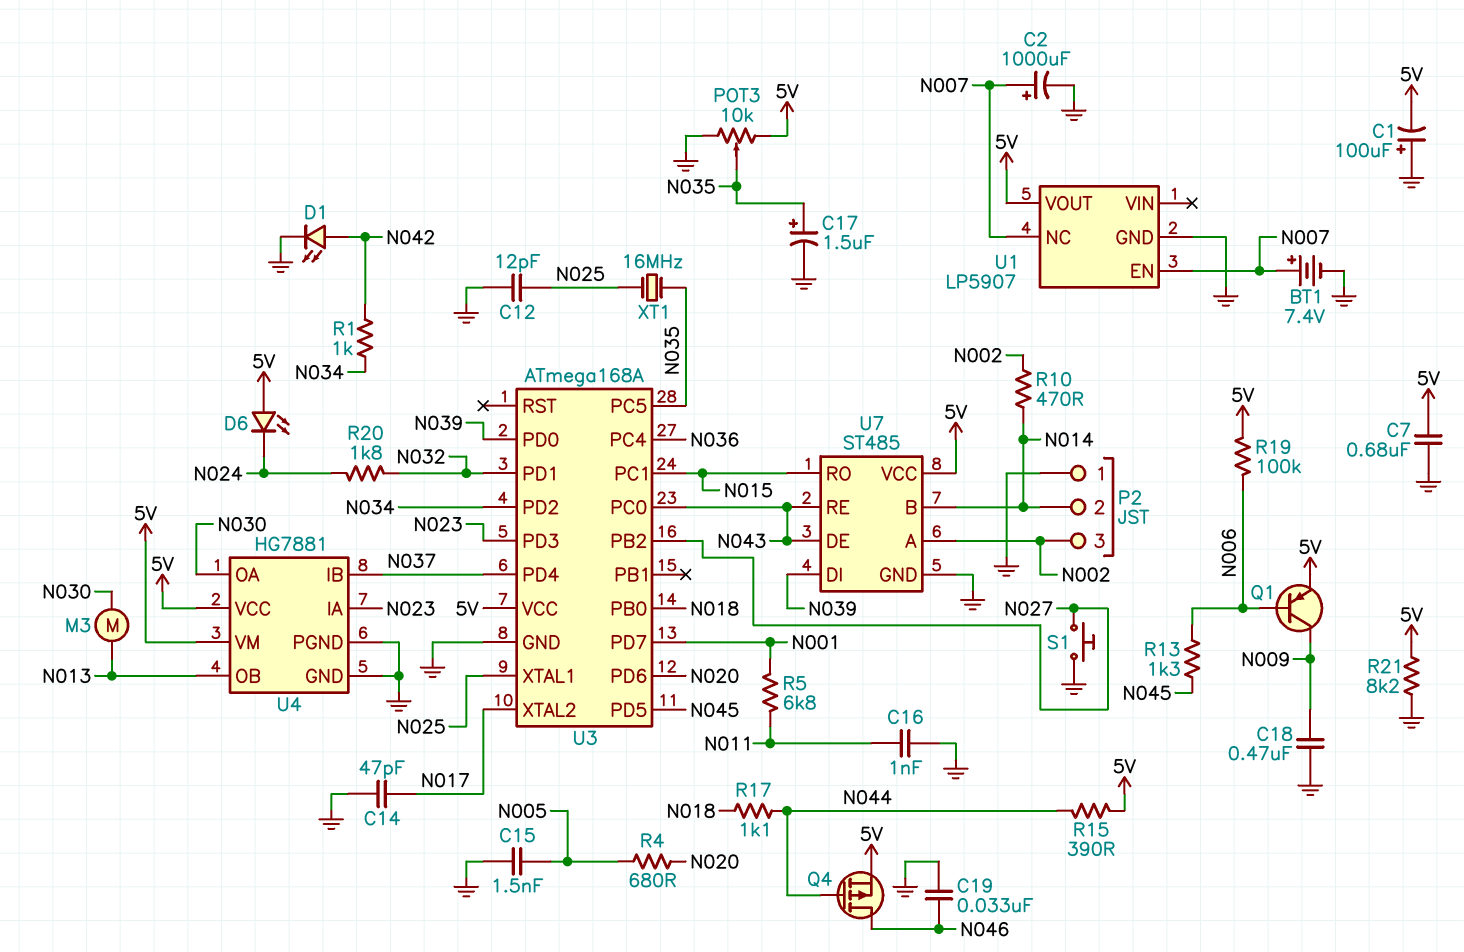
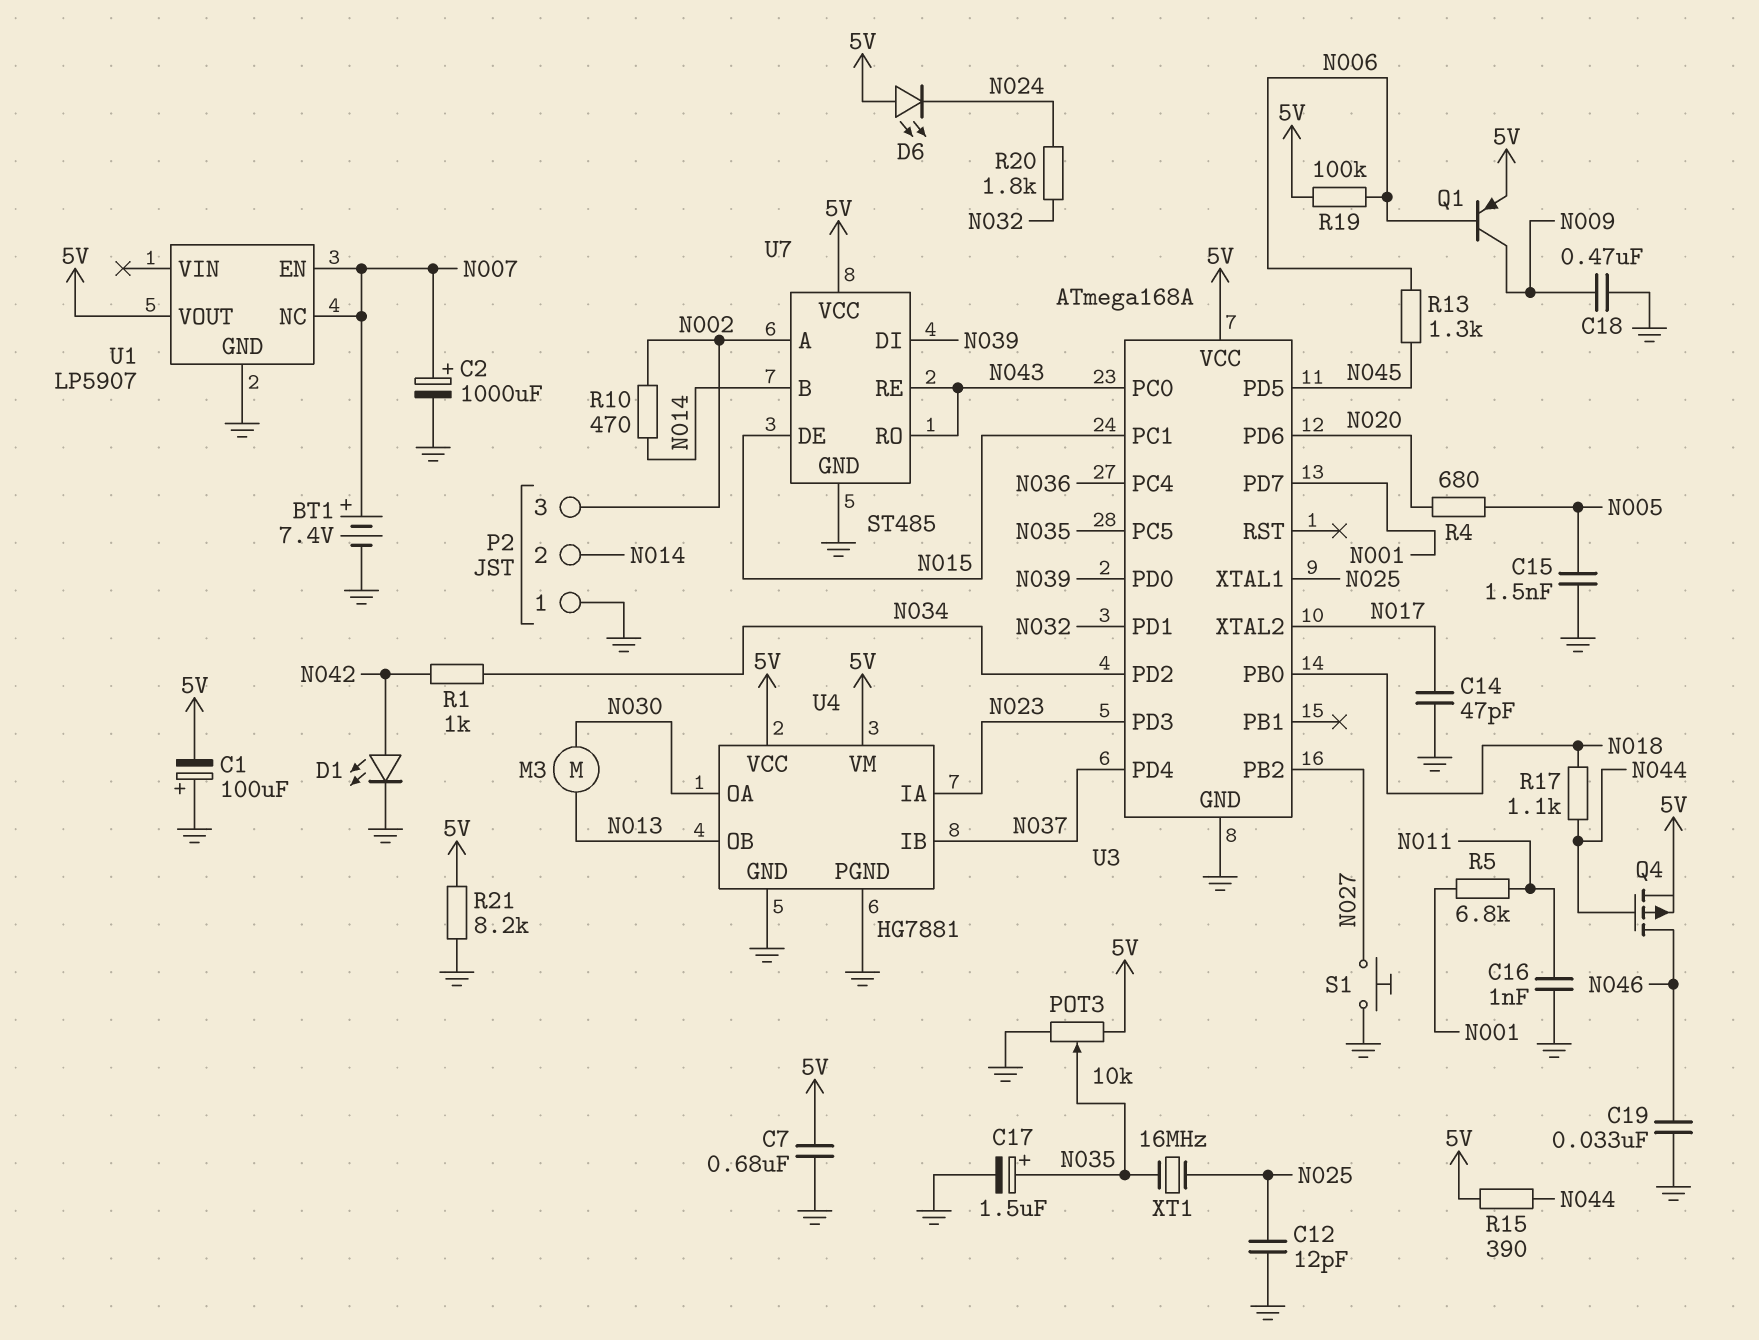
U7 pin DE: N043 -> N015
U7 pin RO: N015 -> N043

